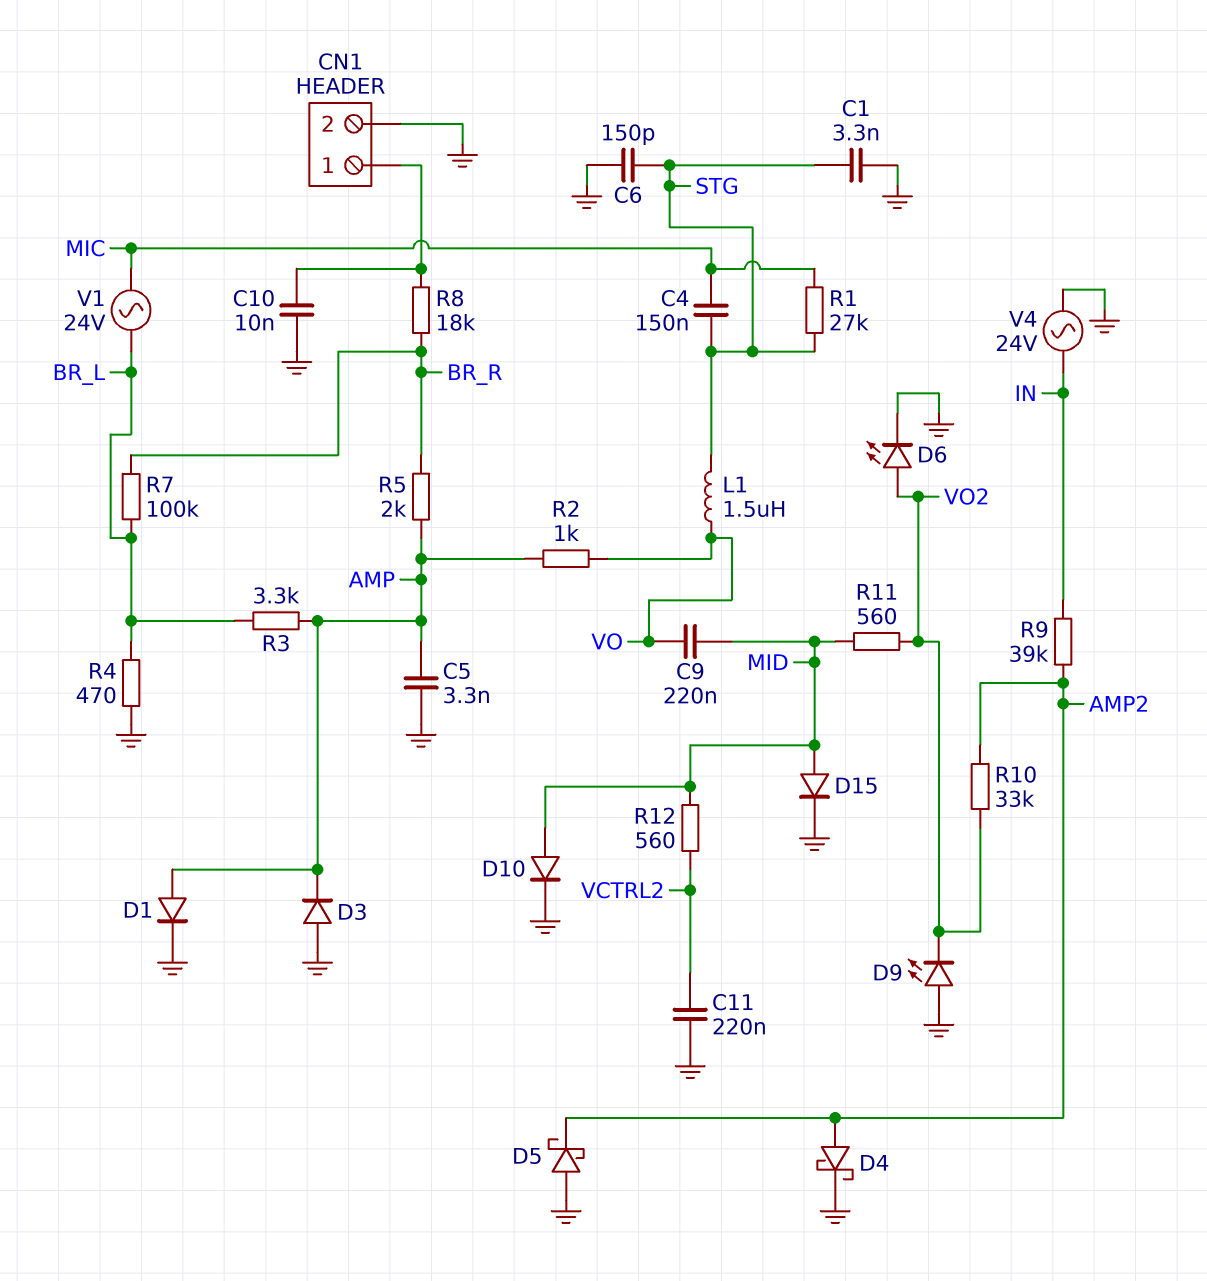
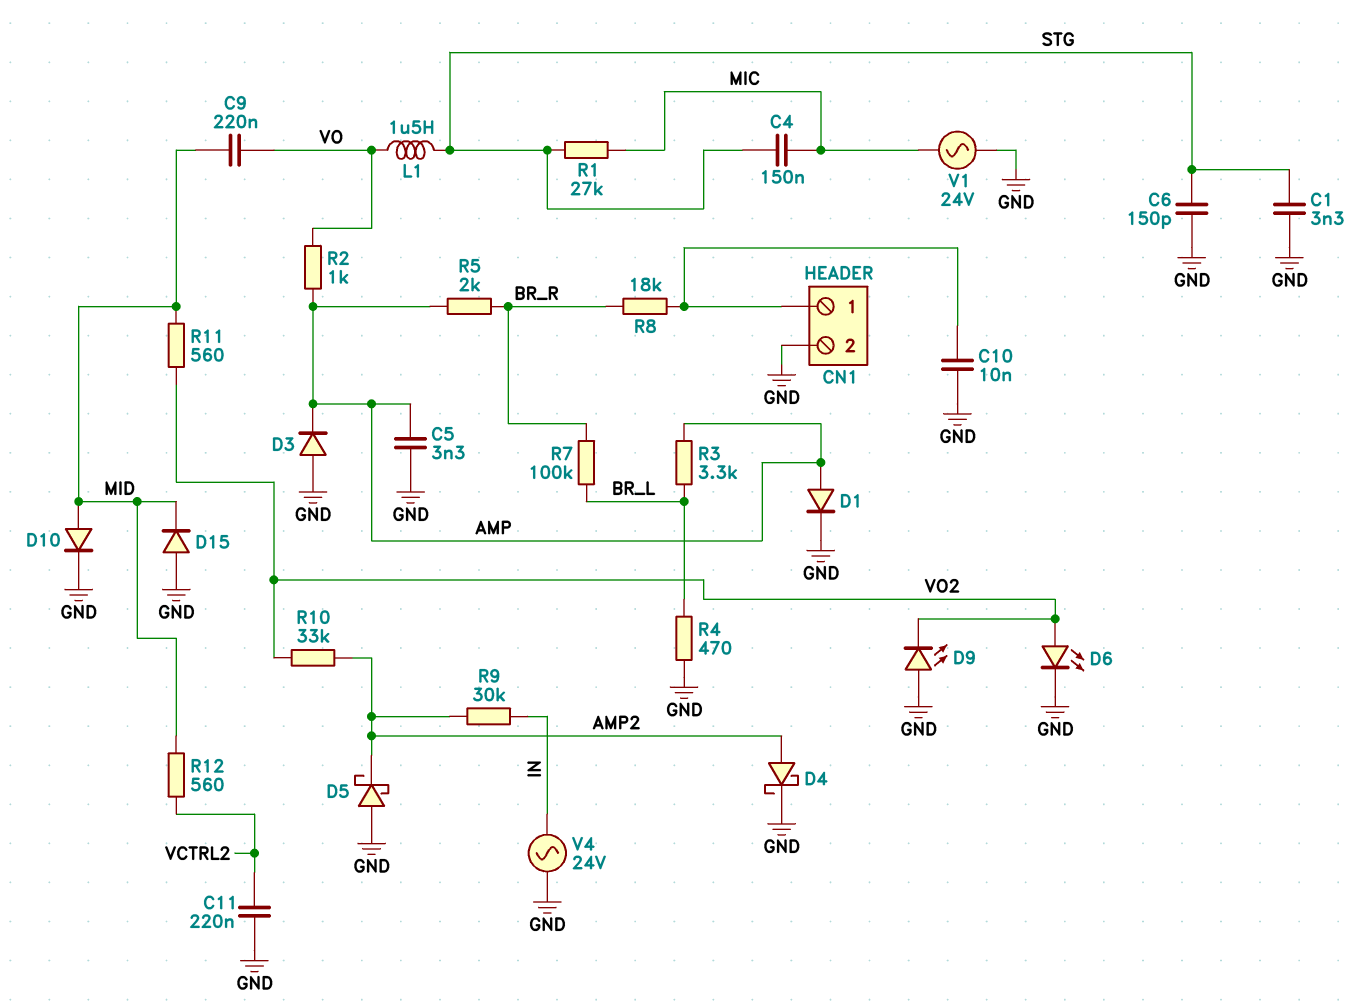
D15: diode (A MID, K GND) -> diode (A GND, K MID)
R9: 39k (AMP2, IN) -> 30k (AMP2, IN)
V1: AC 24V (BR_L, MIC) -> AC 24V (GND, MIC)

